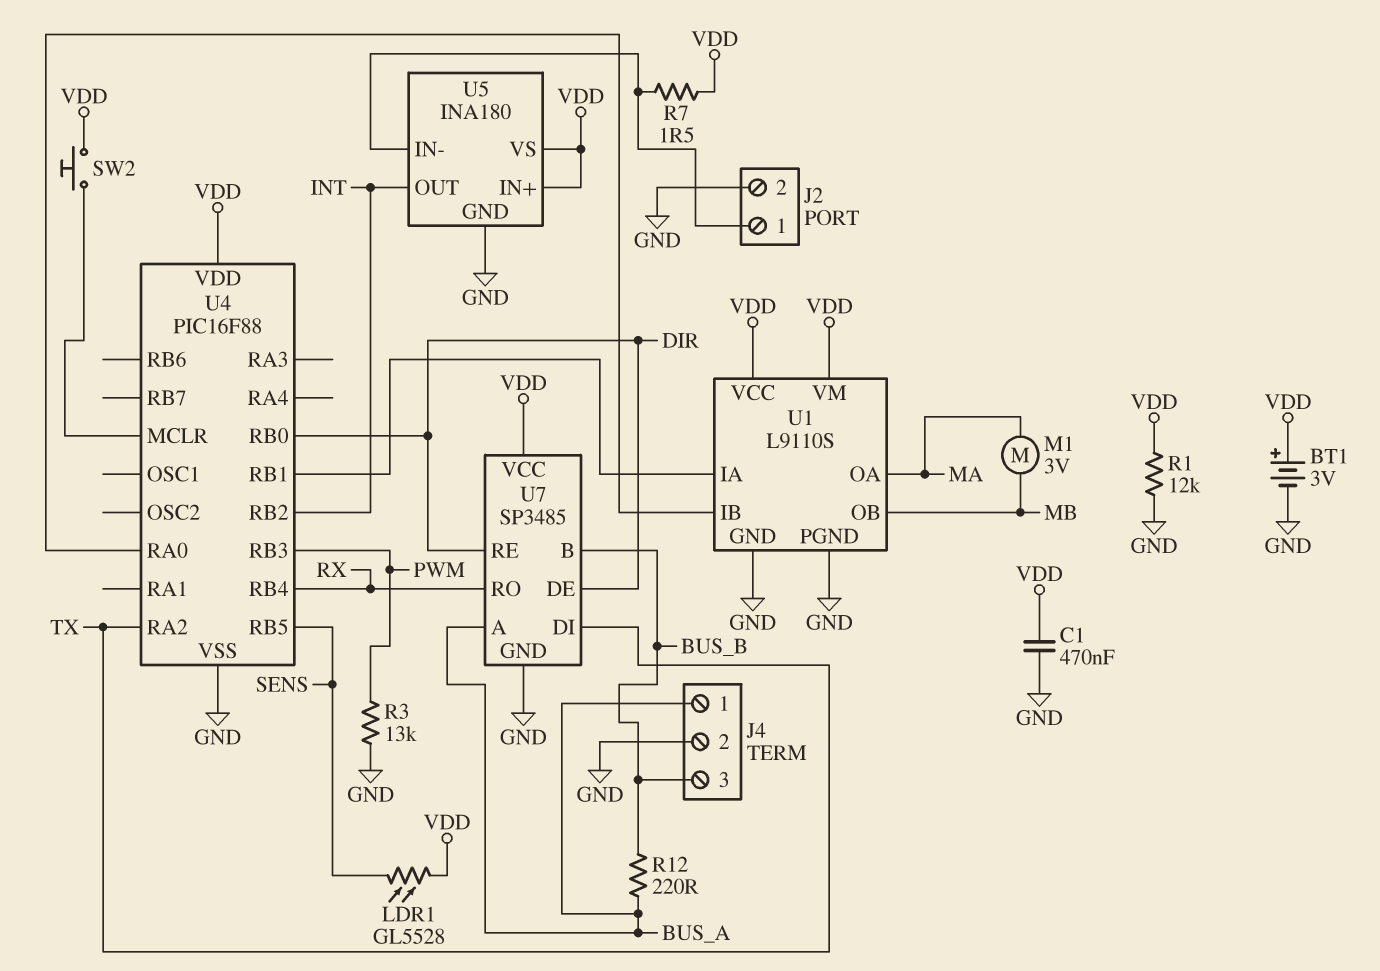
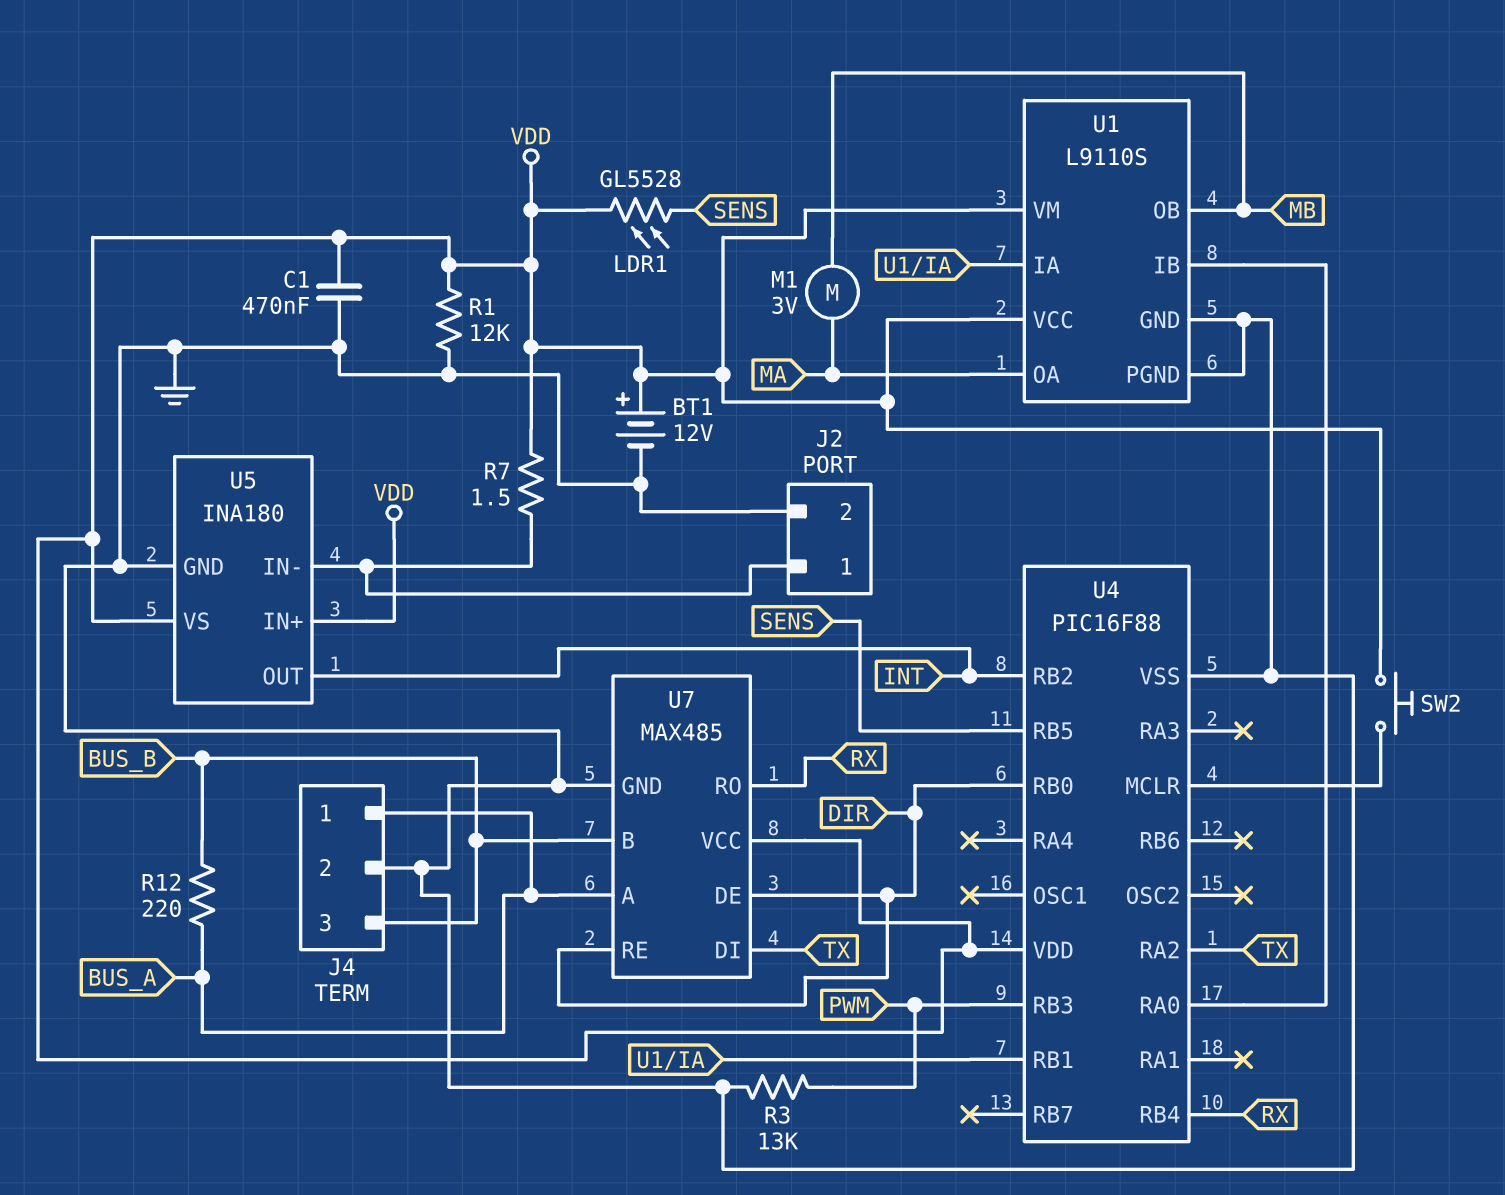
BT1: 3V (plus VDD, minus GND) -> 12V (plus VDD, minus GND)
U7: SP3485 -> MAX485

